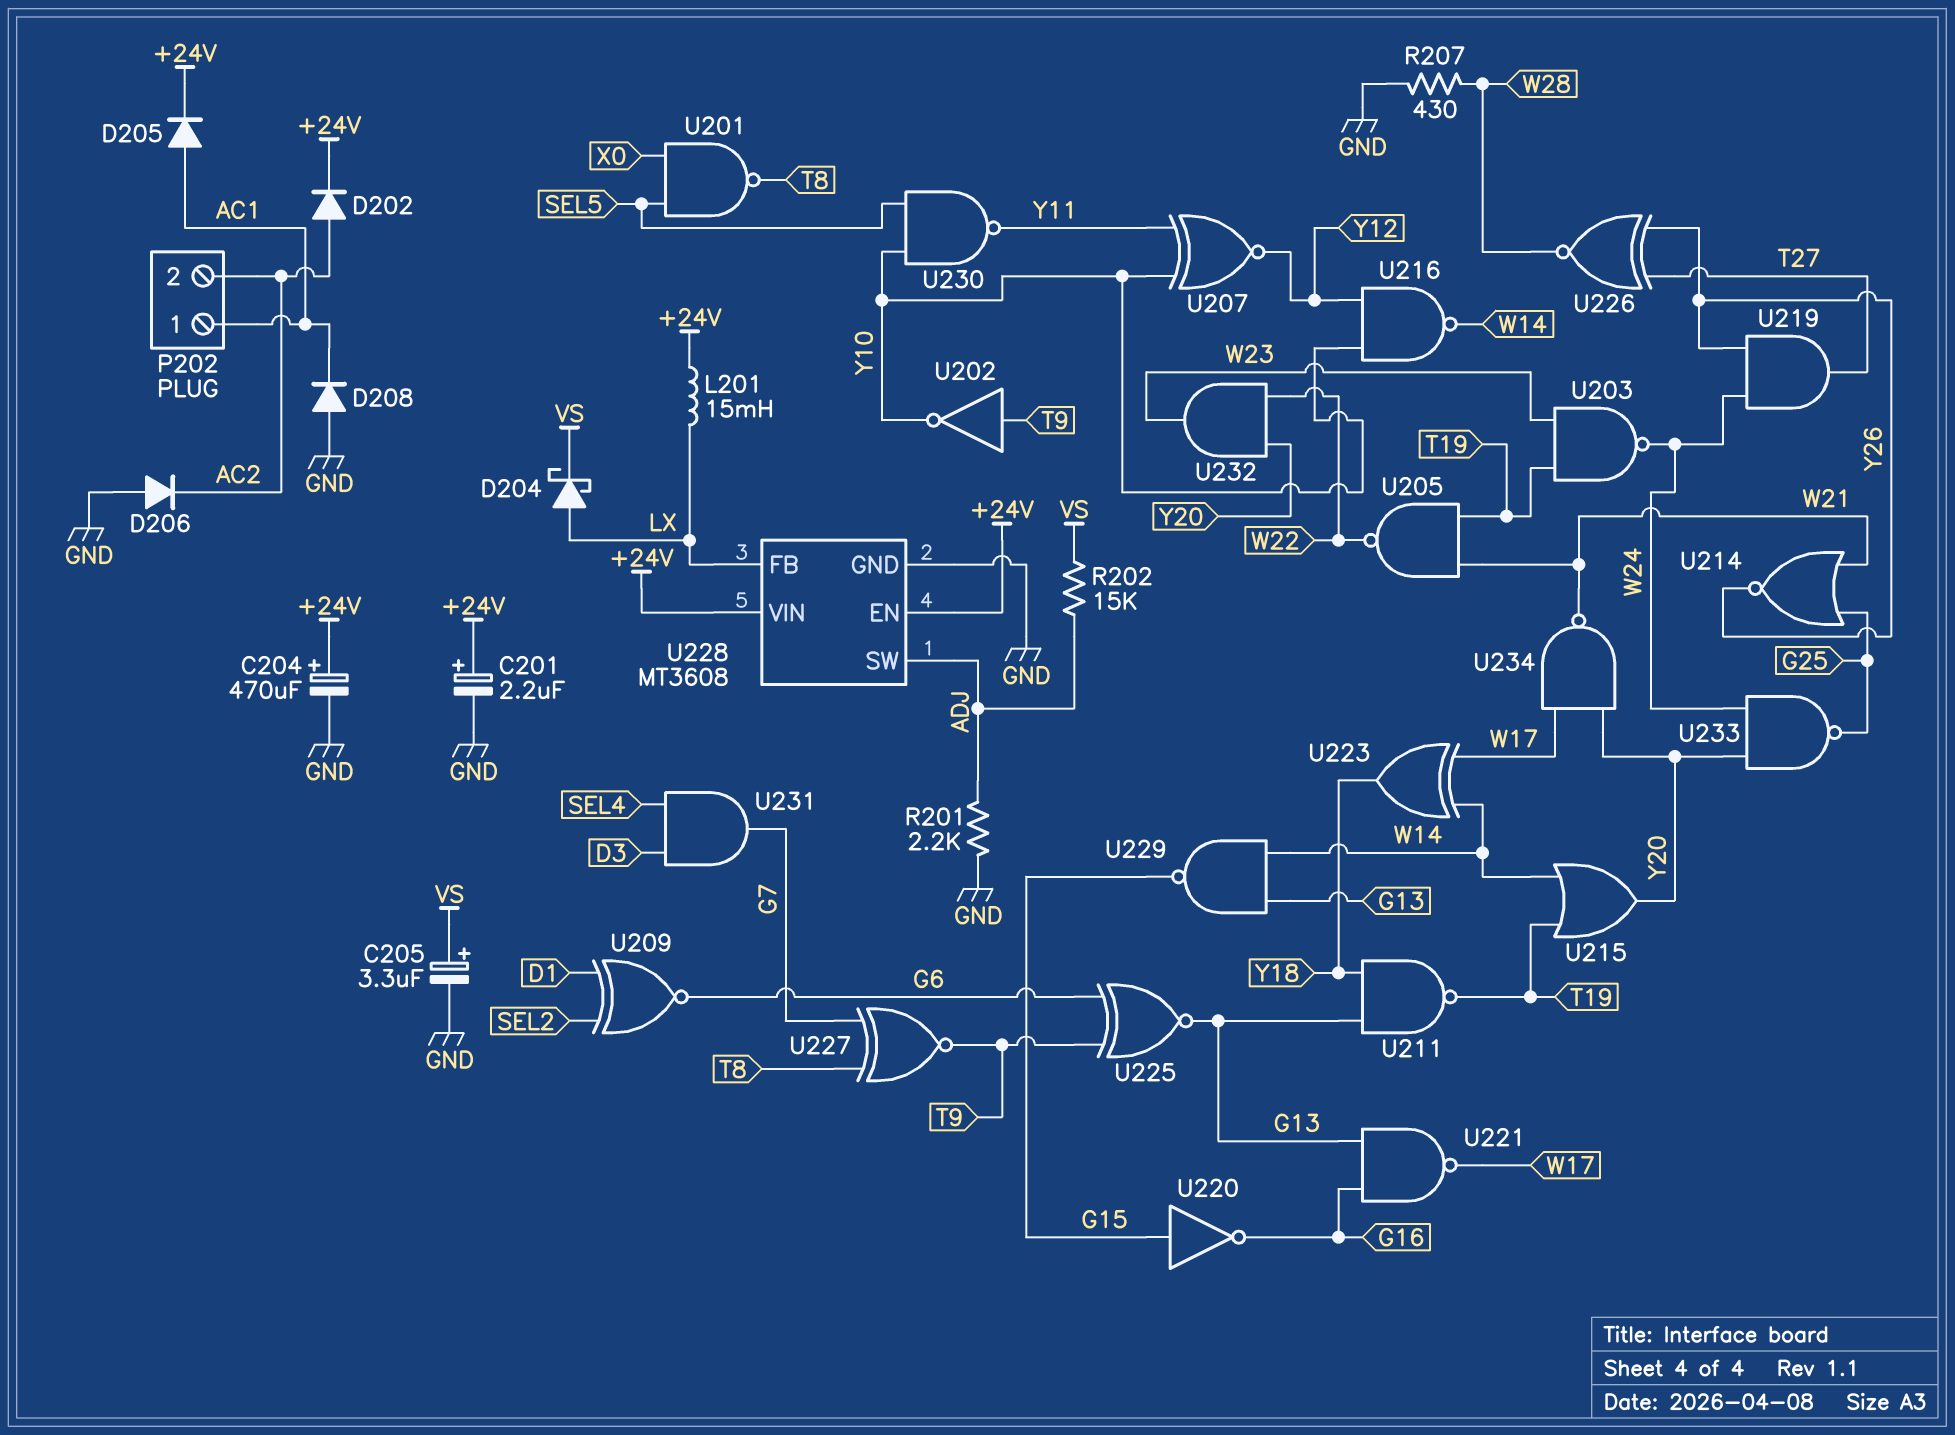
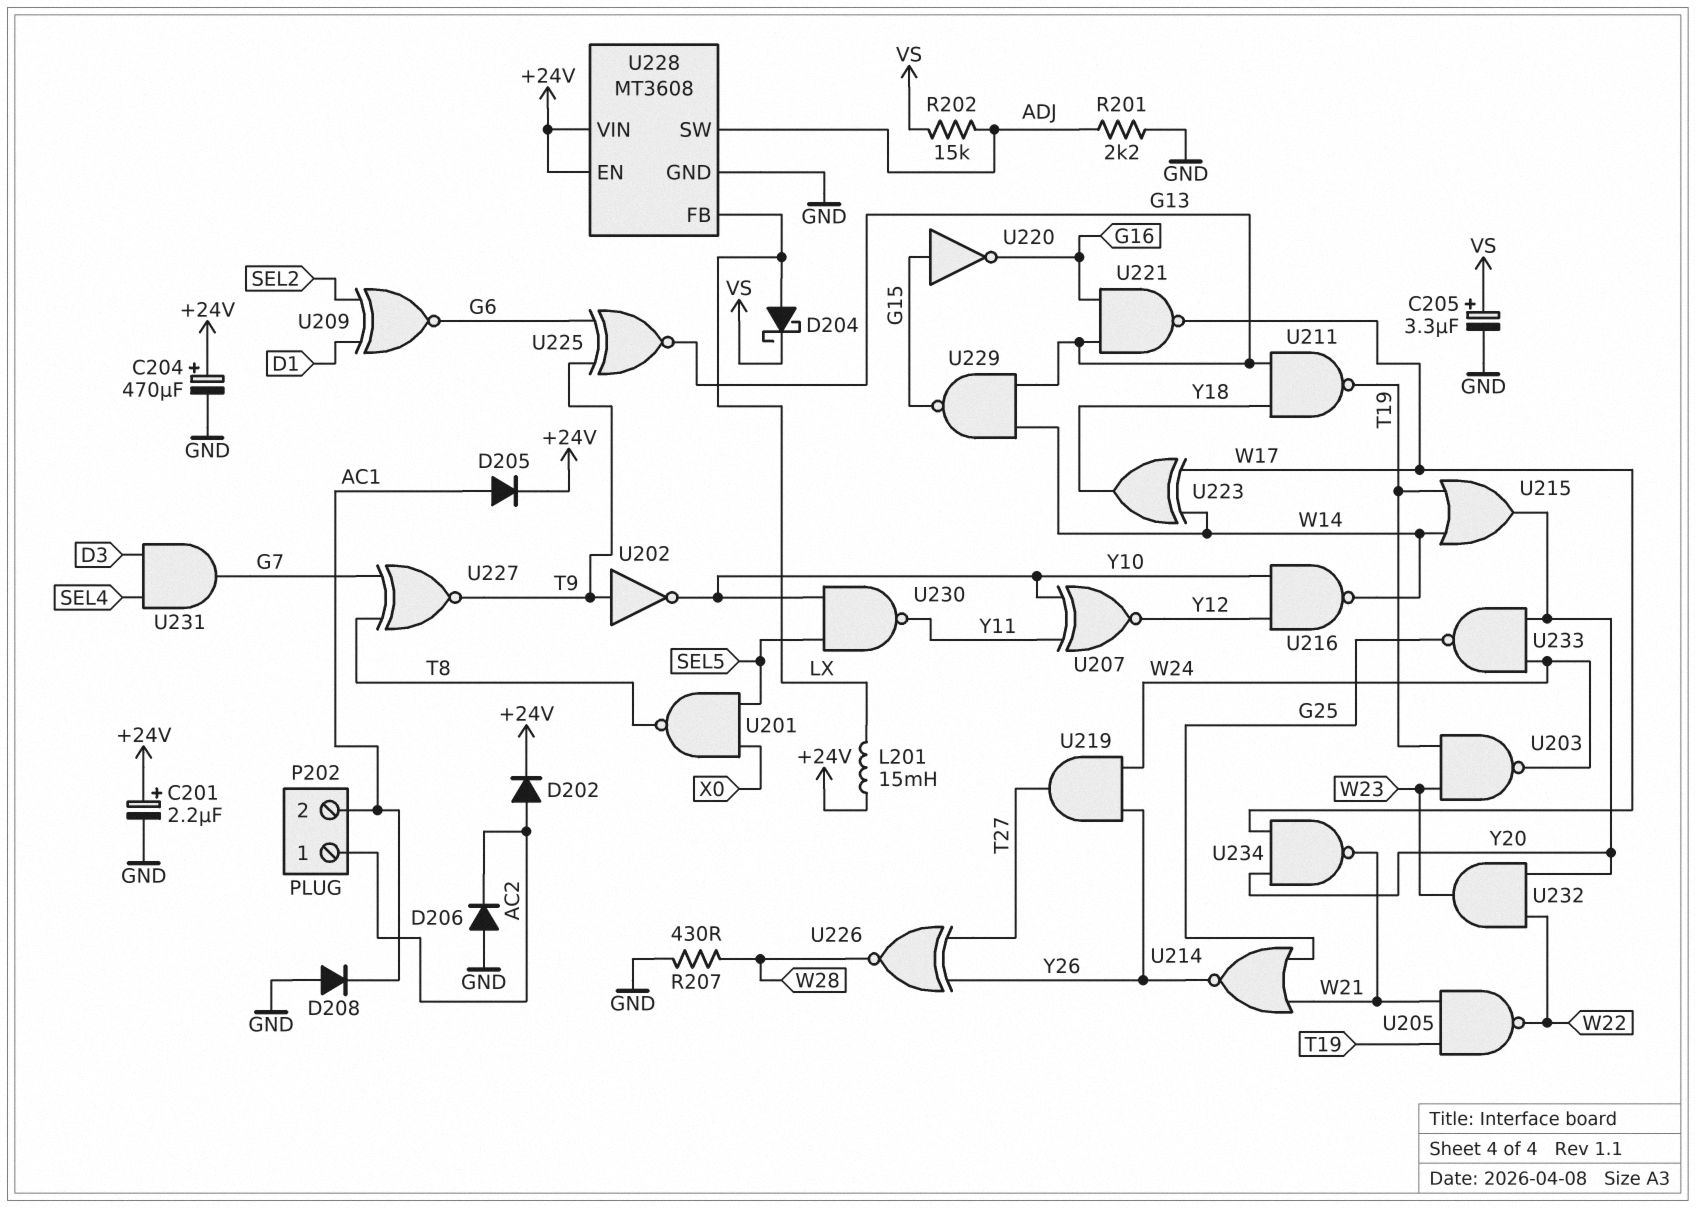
P202 pin 1: AC1 -> AC2
P202 pin 2: AC2 -> AC1

